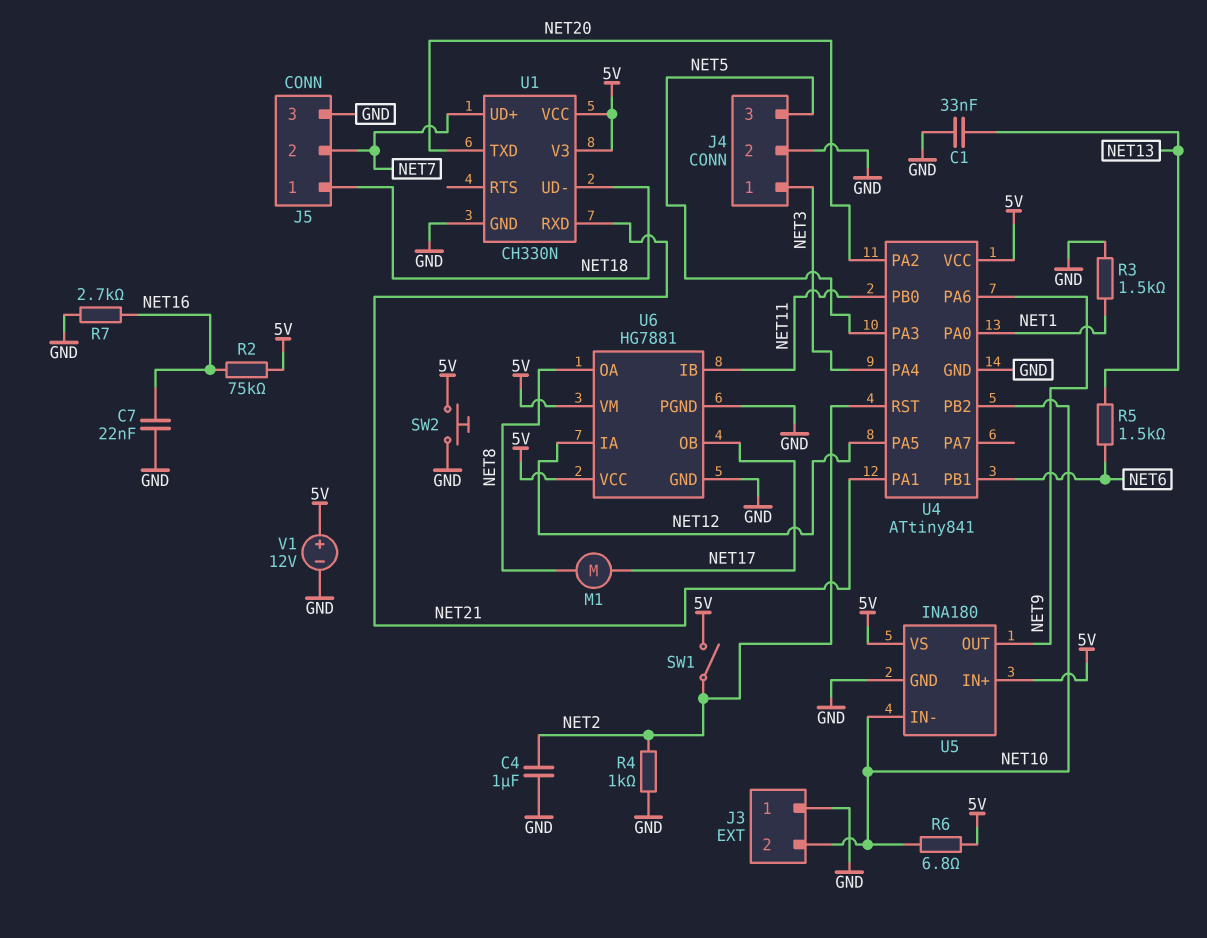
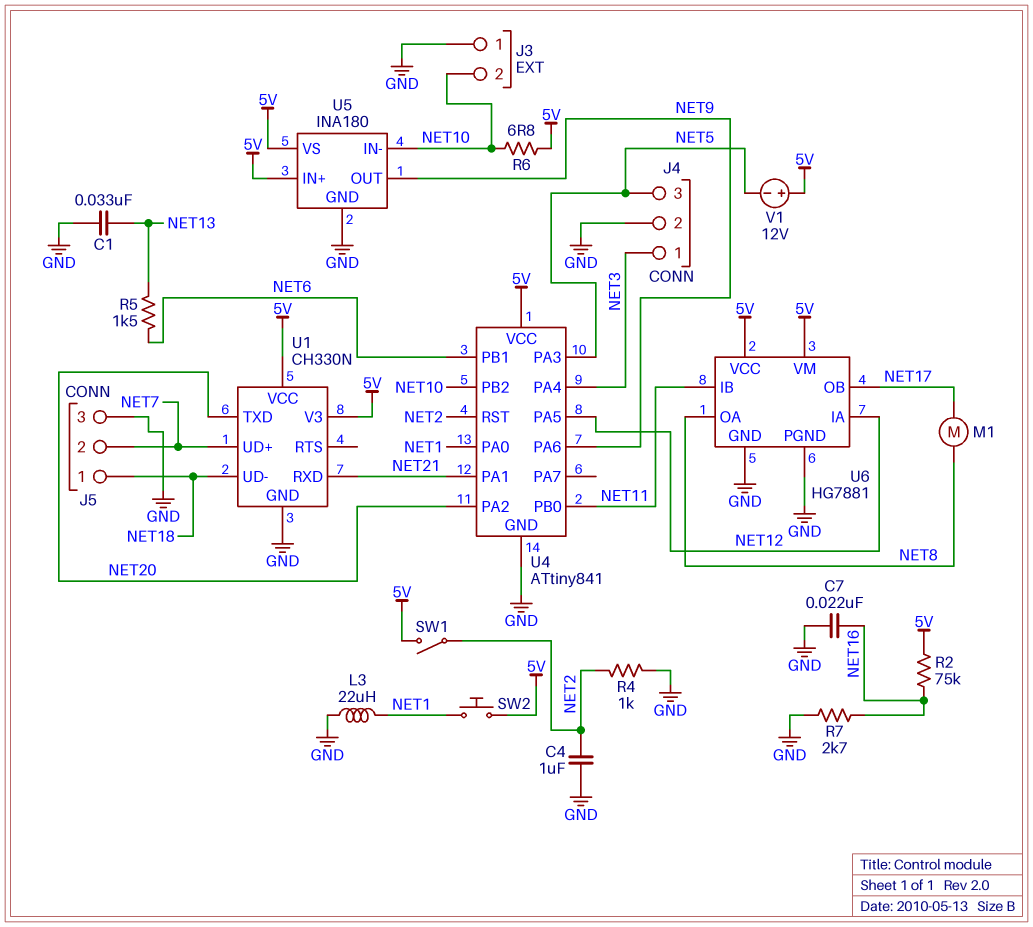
L3: none -> 22uH (GND, NET1)
R3: 1.5k (GND, NET1) -> none
SW2: button (5V, GND) -> button (5V, NET1)
V1: 12V (plus 5V, minus GND) -> 12V (plus 5V, minus NET5)

